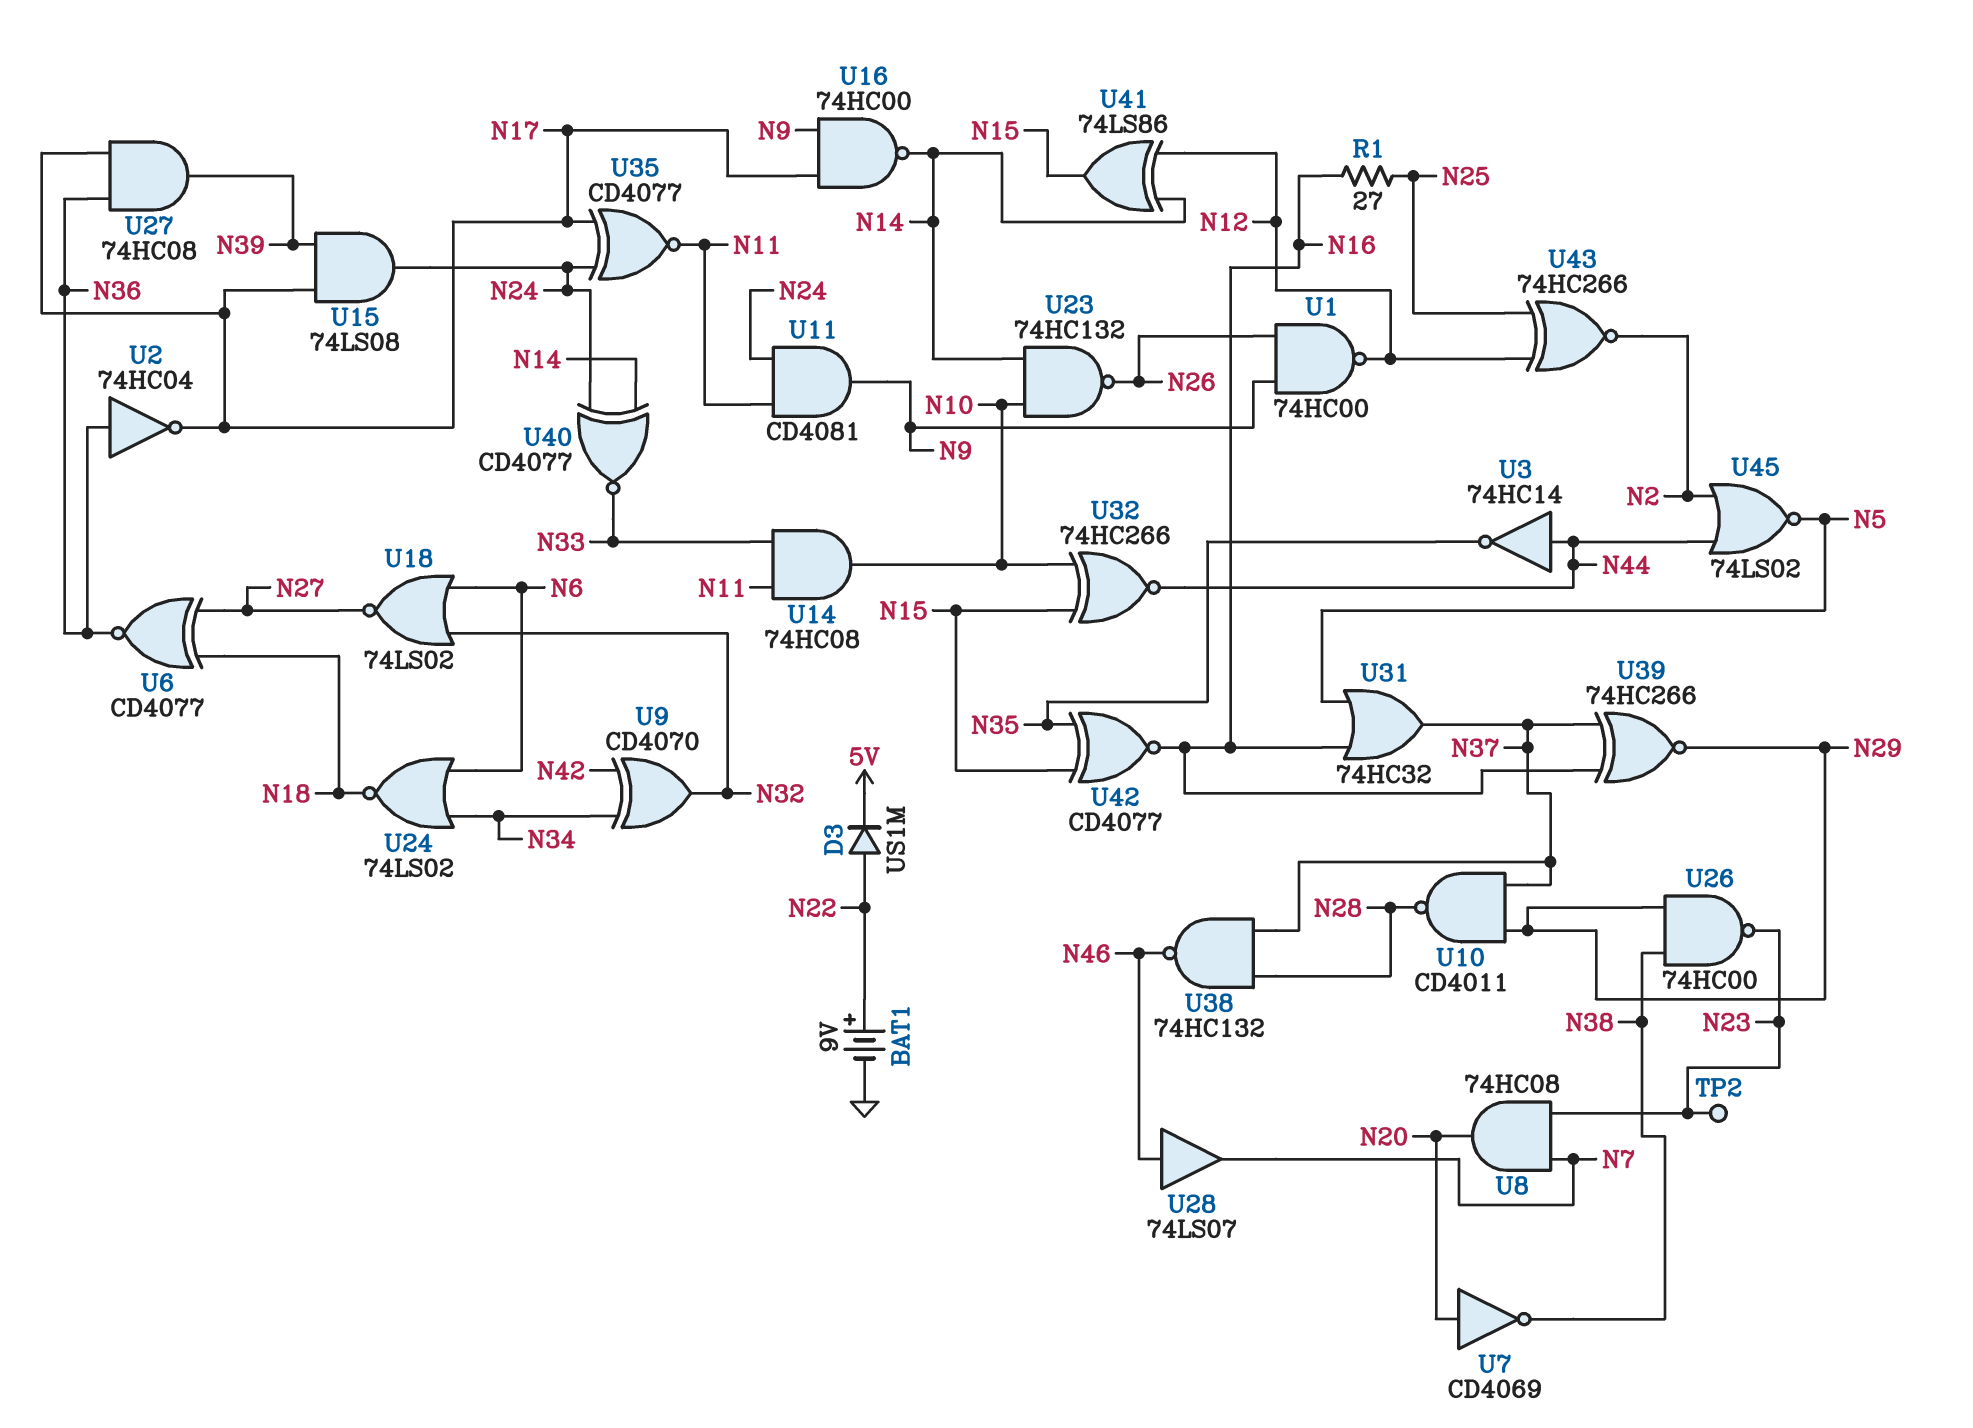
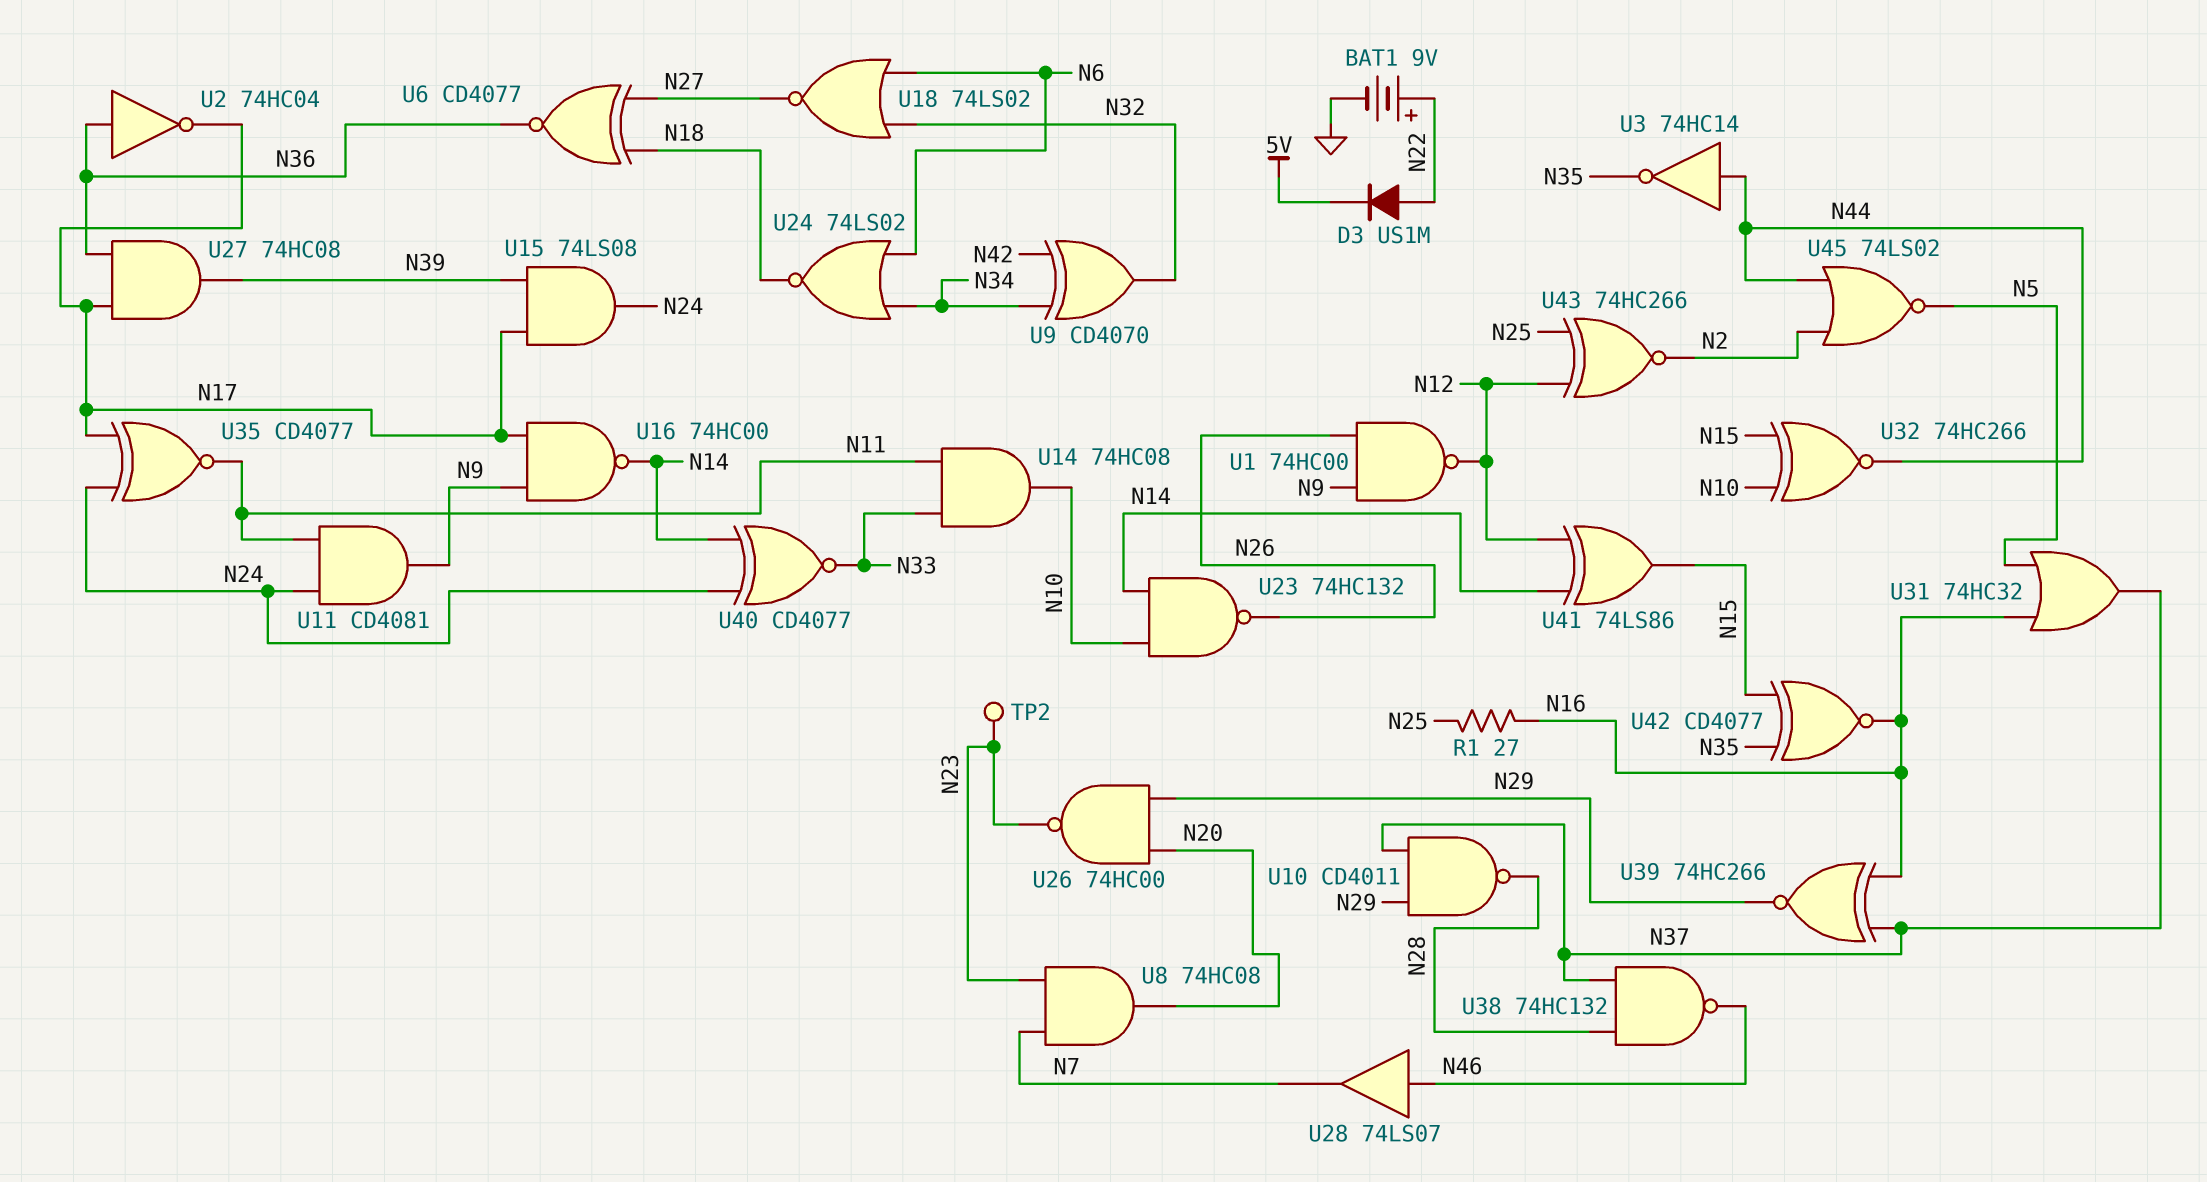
U7: NOT CD4069 (in N20, out N38) -> none
U26: NAND 74HC00 (in N29, in N38, out N23) -> NAND 74HC00 (in N20, in N29, out N23)

